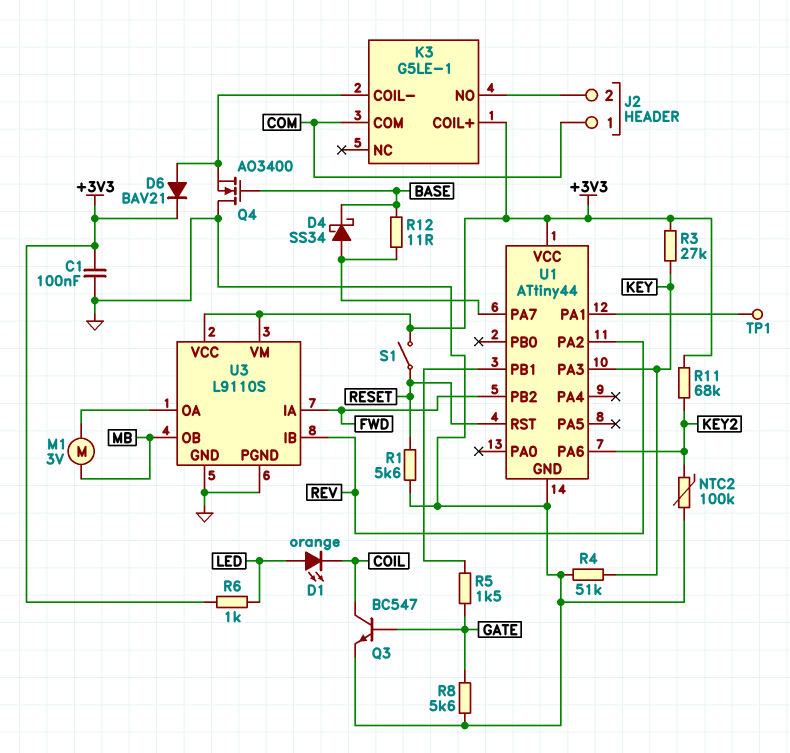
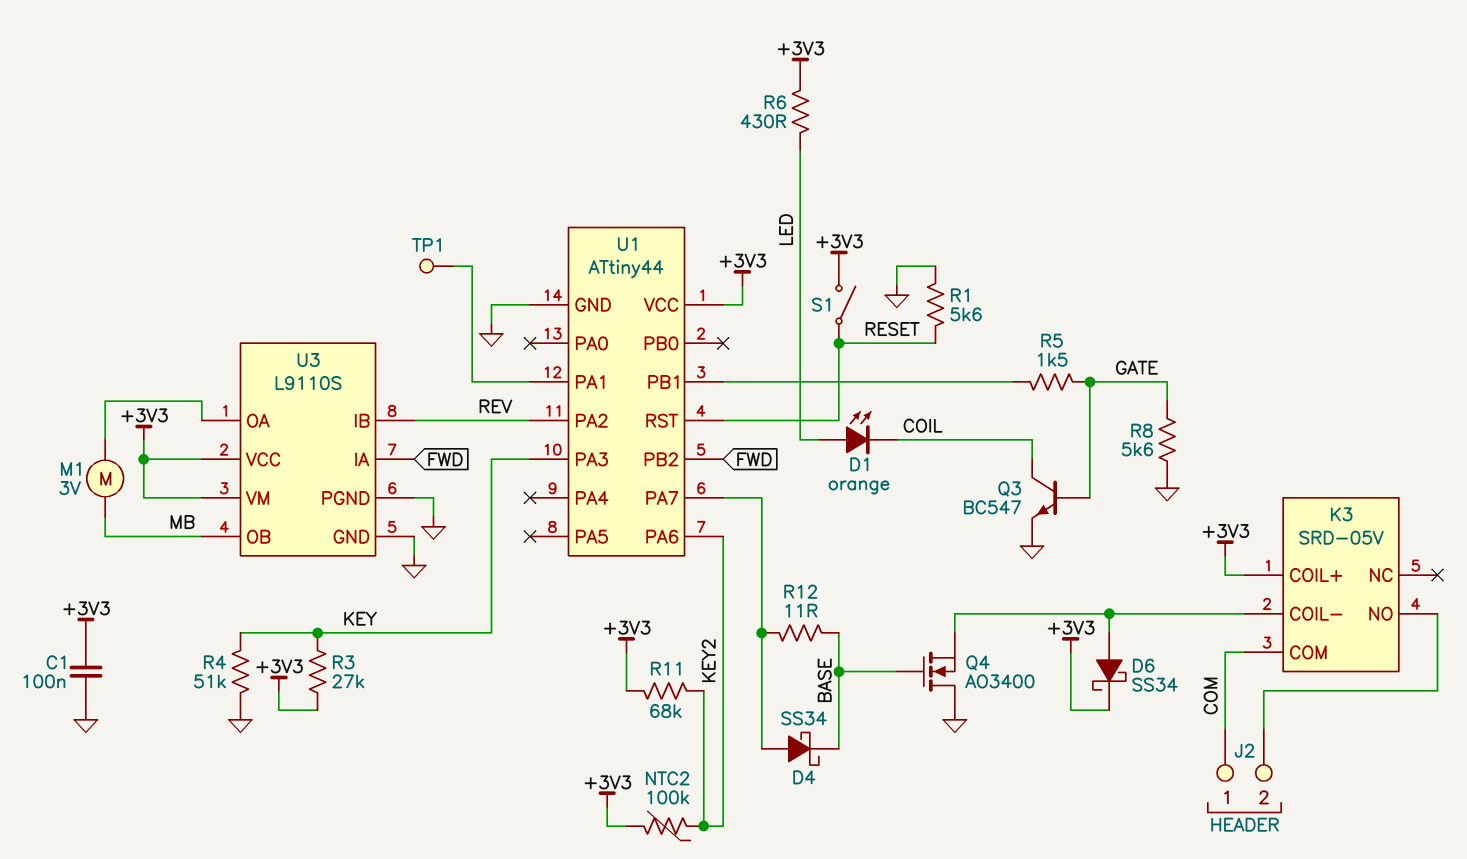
D6: diode BAV21 (A K3/COIL-, K +3V3) -> schottky SS34 (A K3/COIL-, K +3V3)
K3: G5LE-1 -> SRD-05V
NTC2: 100k (GND, KEY2) -> 100k (+3V3, KEY2)
R6: 1k (+3V3, LED) -> 430 (+3V3, LED)

